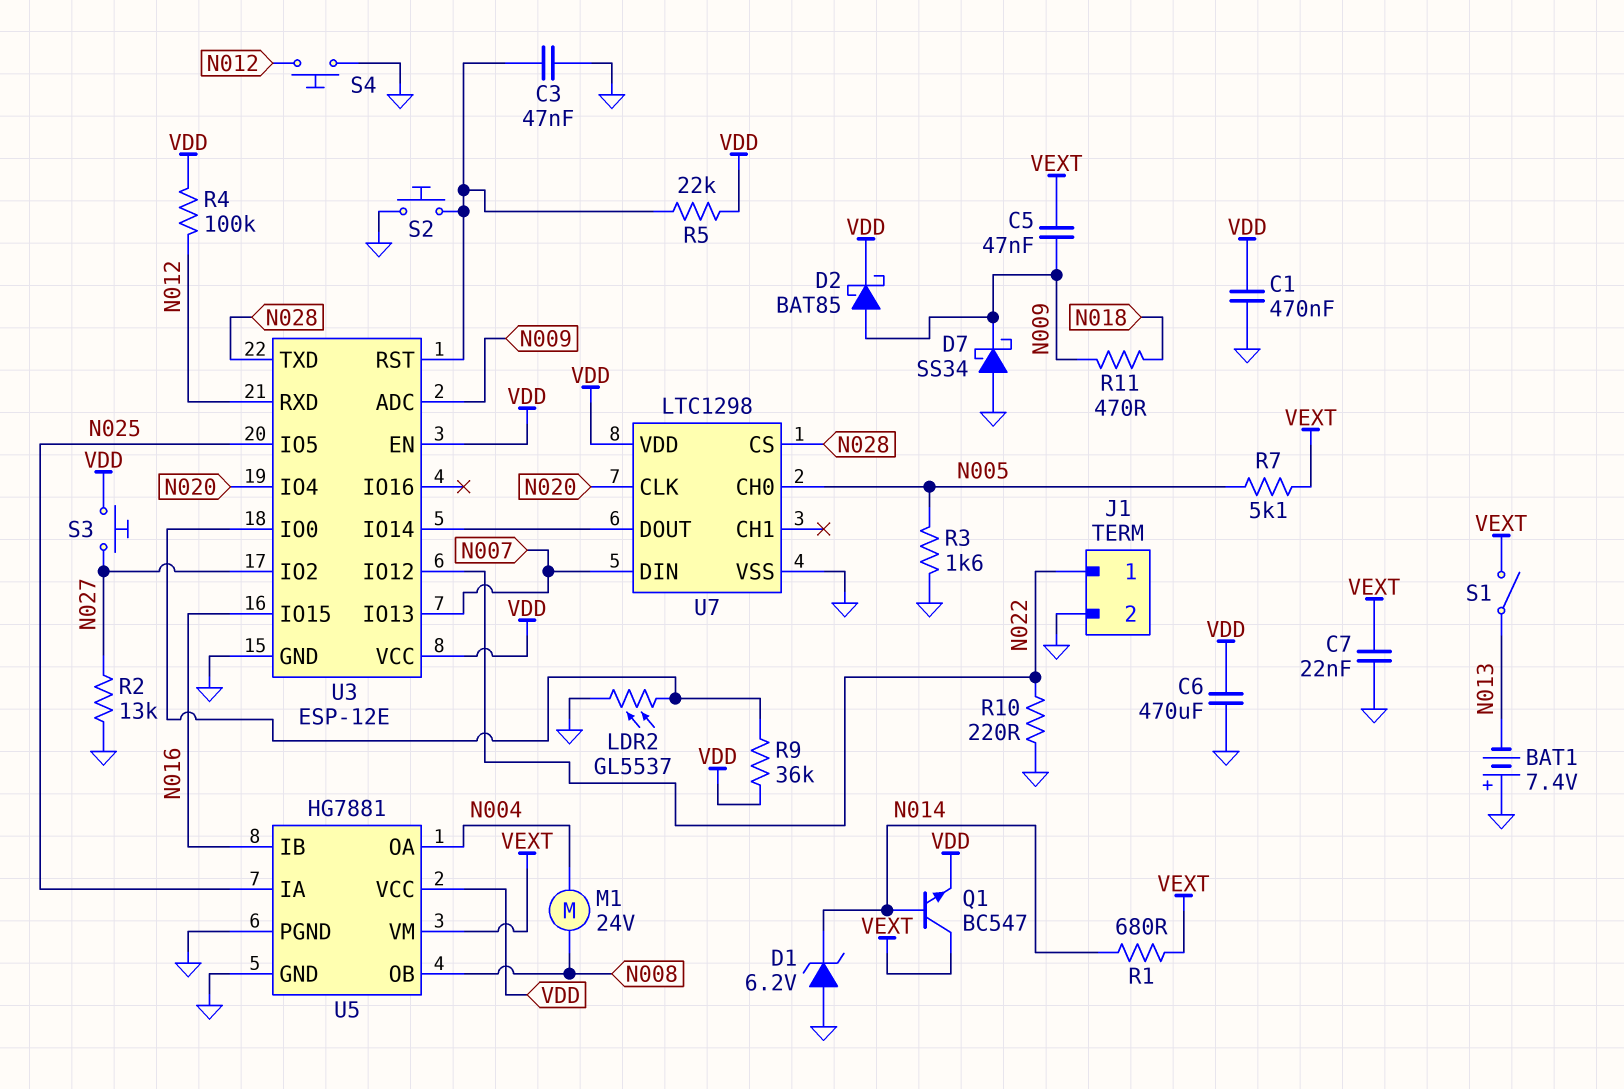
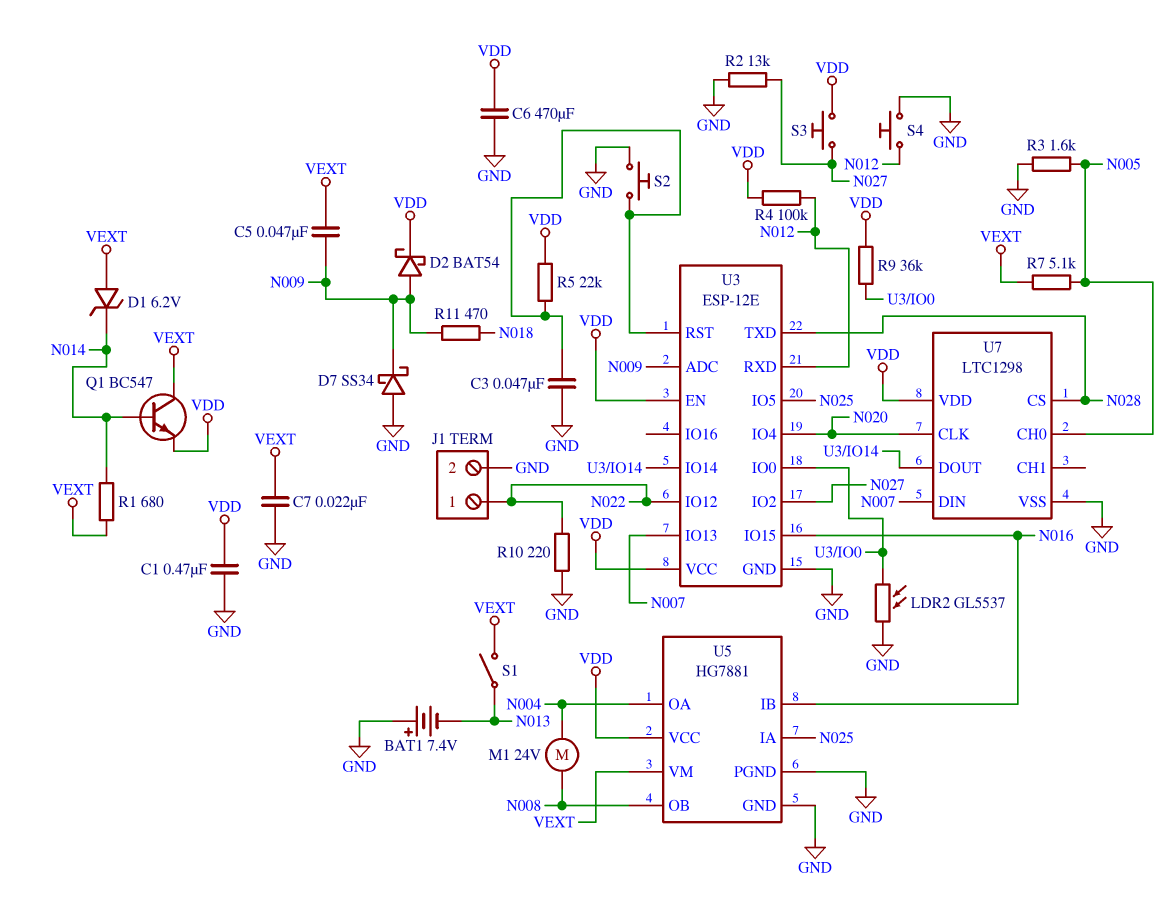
D1: zener 6.2V (A GND, K N014) -> zener 6.2V (A VEXT, K N014)
D2: schottky BAT85 (A N009, K VDD) -> schottky BAT54 (A N009, K VDD)

